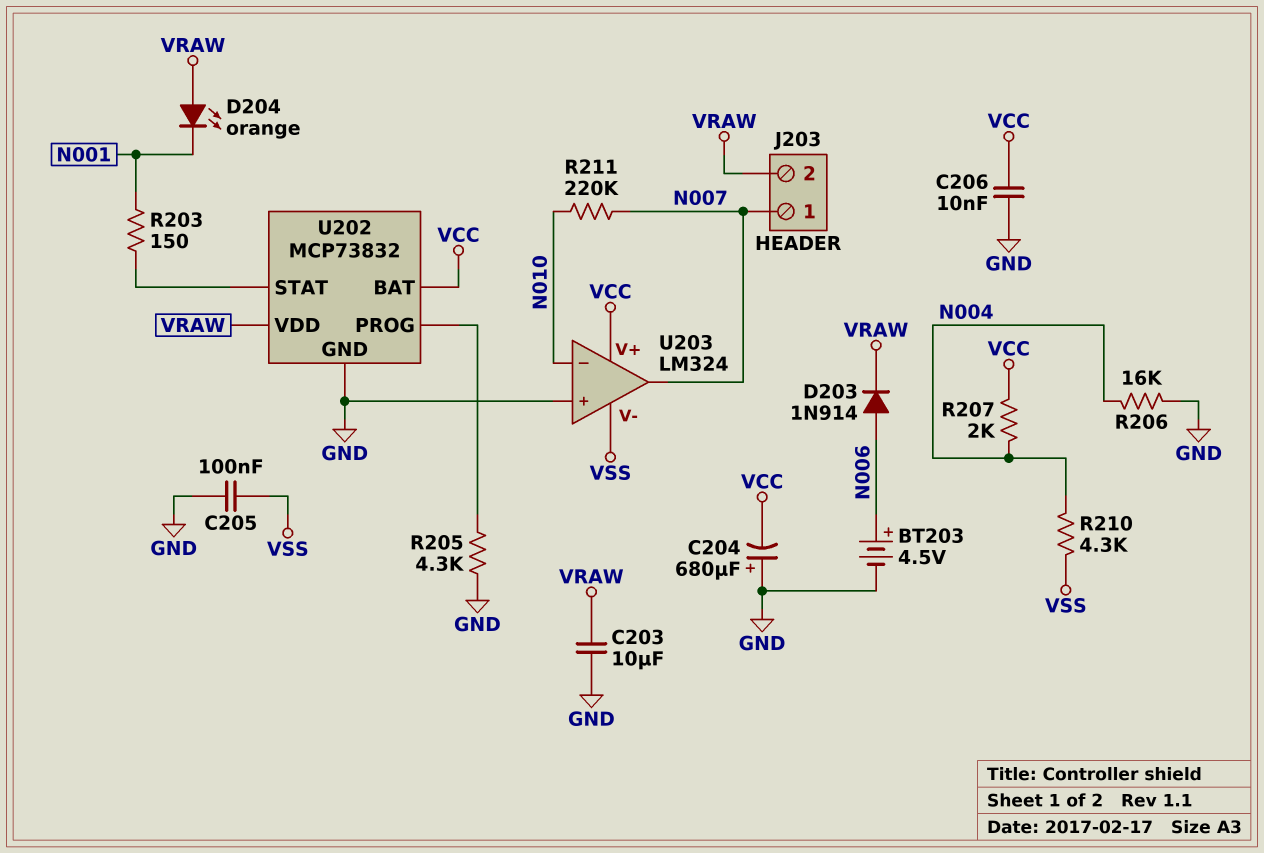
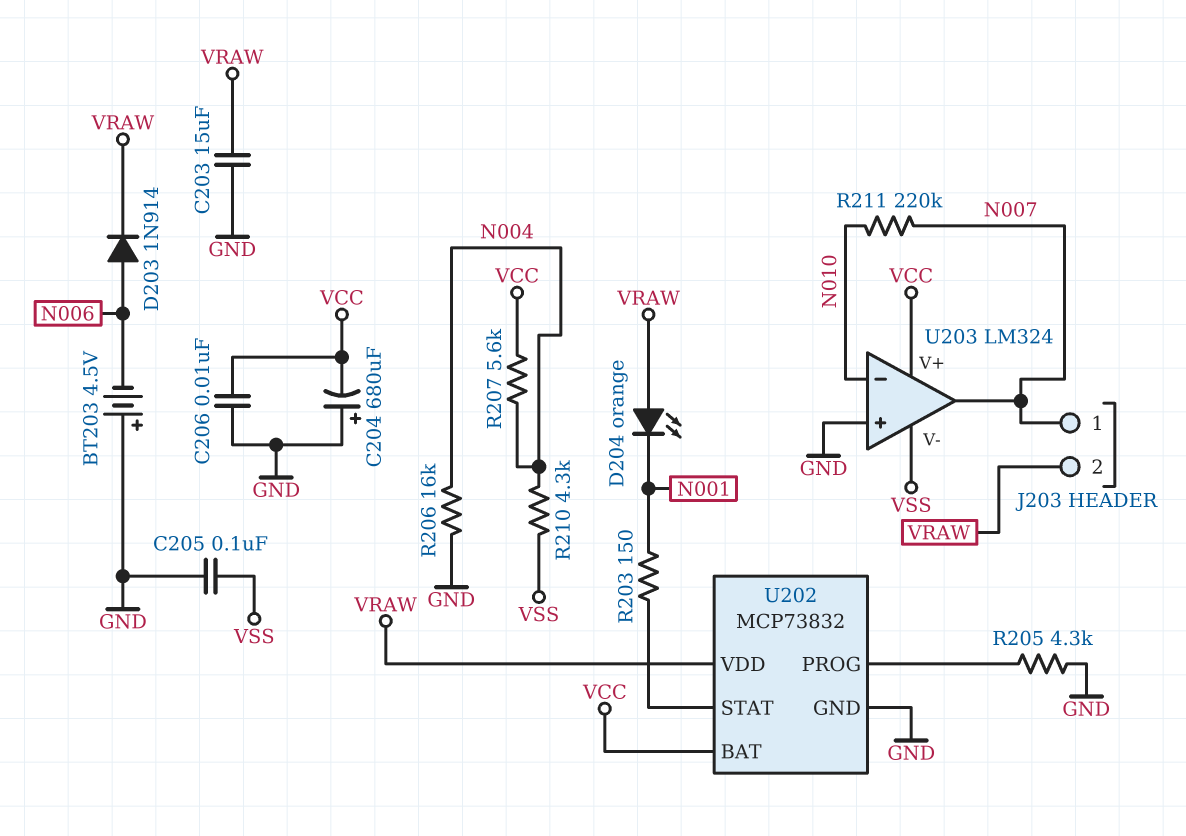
BT203: 4.5V (plus N006, minus GND) -> 4.5V (plus GND, minus N006)
C203: 10uF (GND, VRAW) -> 15uF (GND, VRAW)
R207: 2k (N004, VCC) -> 5.6k (N004, VCC)

